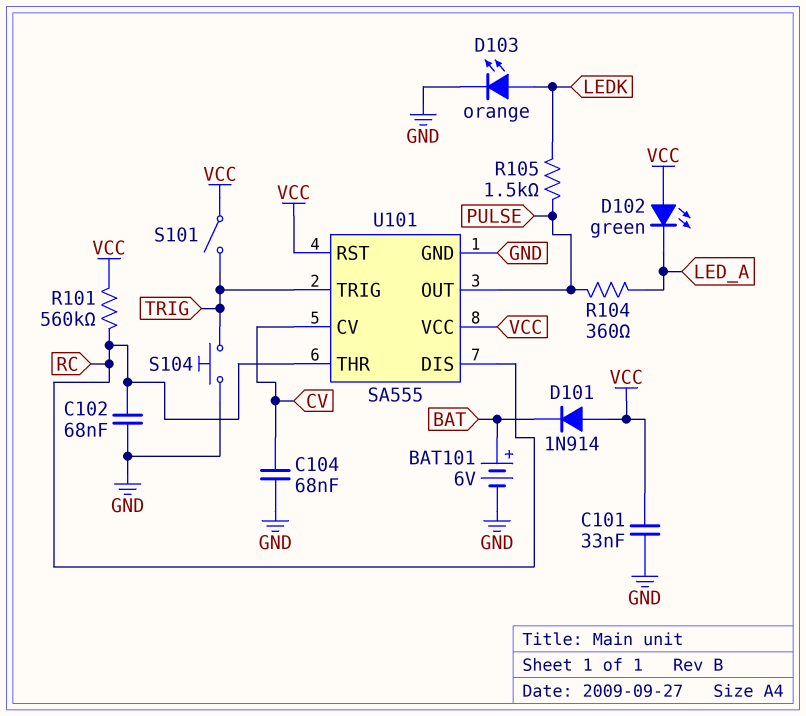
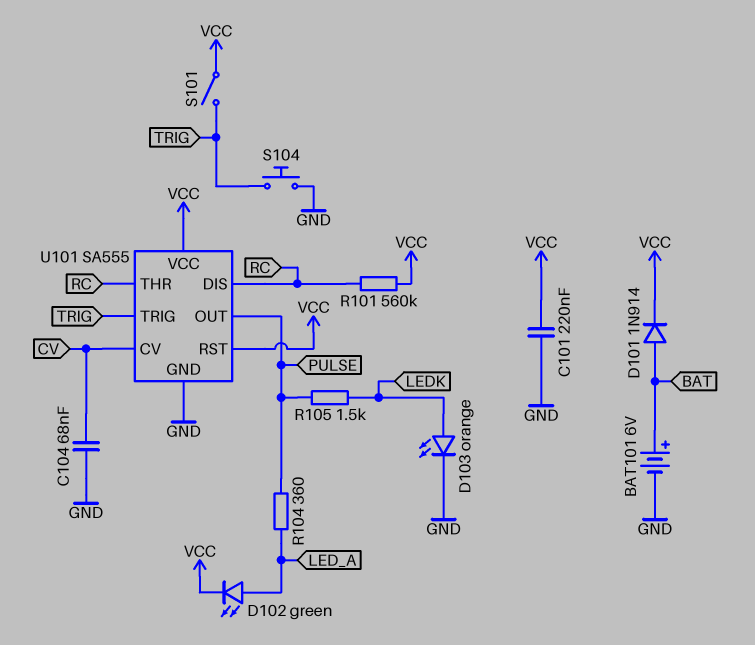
C101: 33nF (GND, VCC) -> 220nF (GND, VCC)
C102: 68nF (GND, RC) -> none
D101: diode 1N914 (A VCC, K BAT) -> diode 1N914 (A BAT, K VCC)
D102: LED green (A VCC, K LED_A) -> LED green (A LED_A, K VCC)

